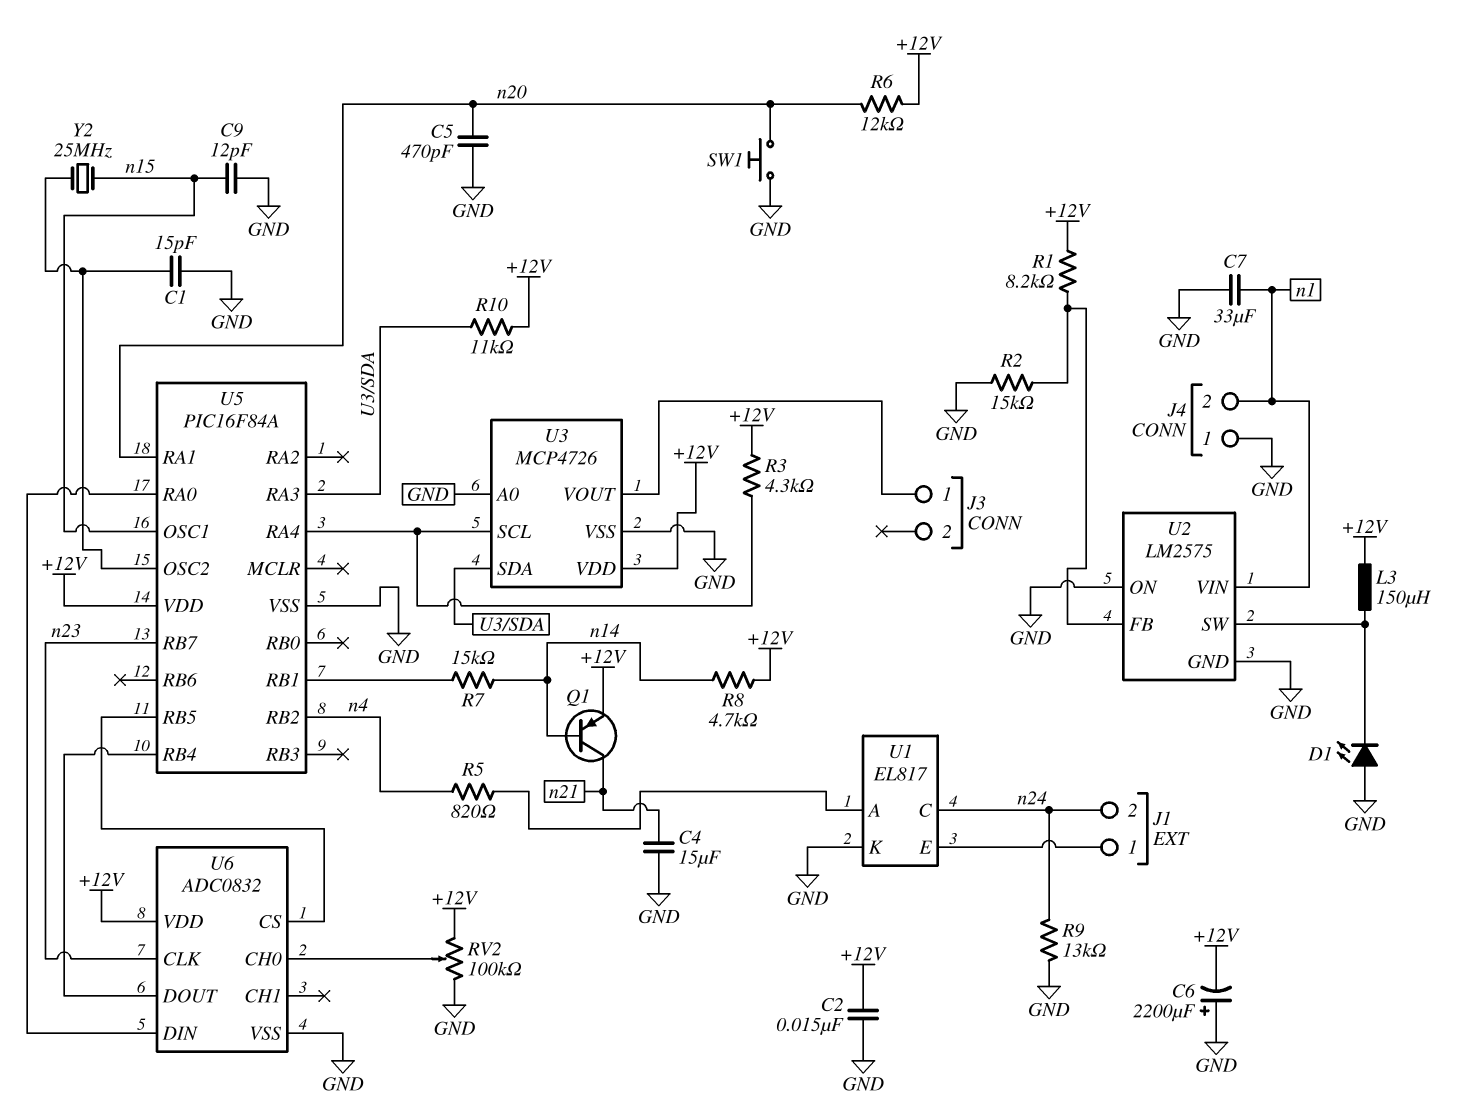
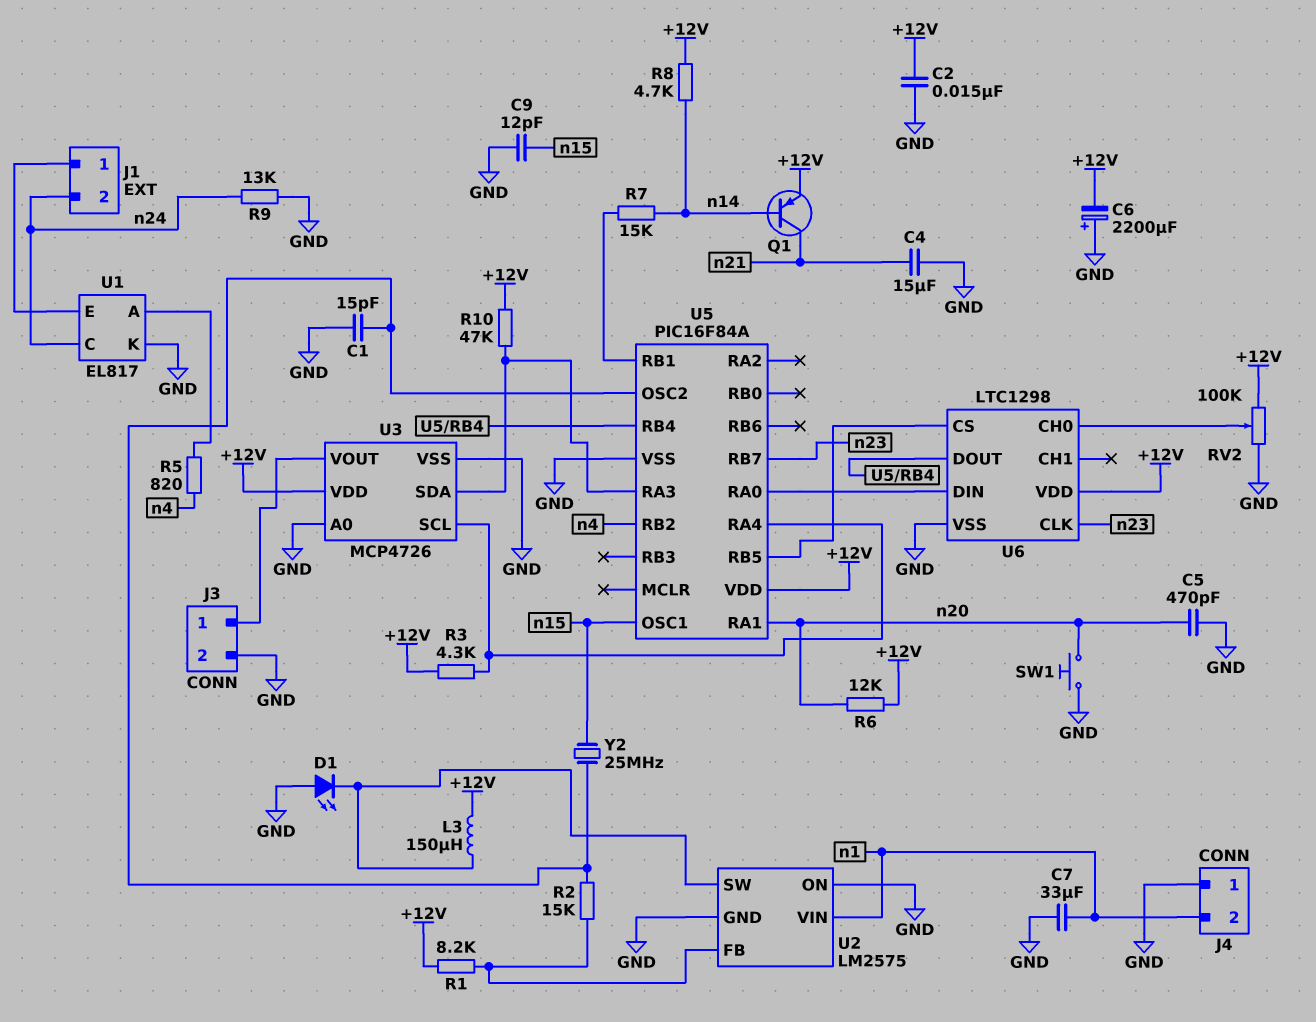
J3 pin 2: none -> GND
R2: 15k (GND, U2/FB) -> 15k (U2/FB, U5/OSC2)
R10: 11k (+12V, U3/SDA) -> 47k (+12V, U3/SDA)
U6: ADC0832 -> LTC1298

